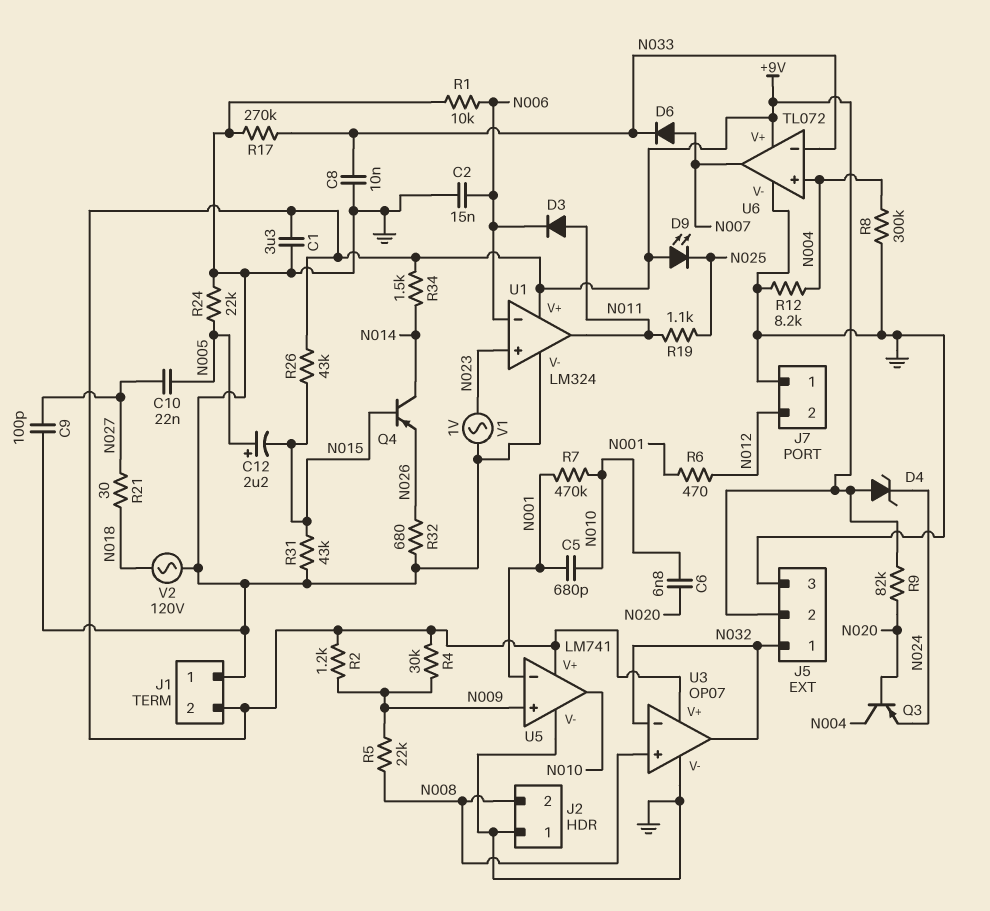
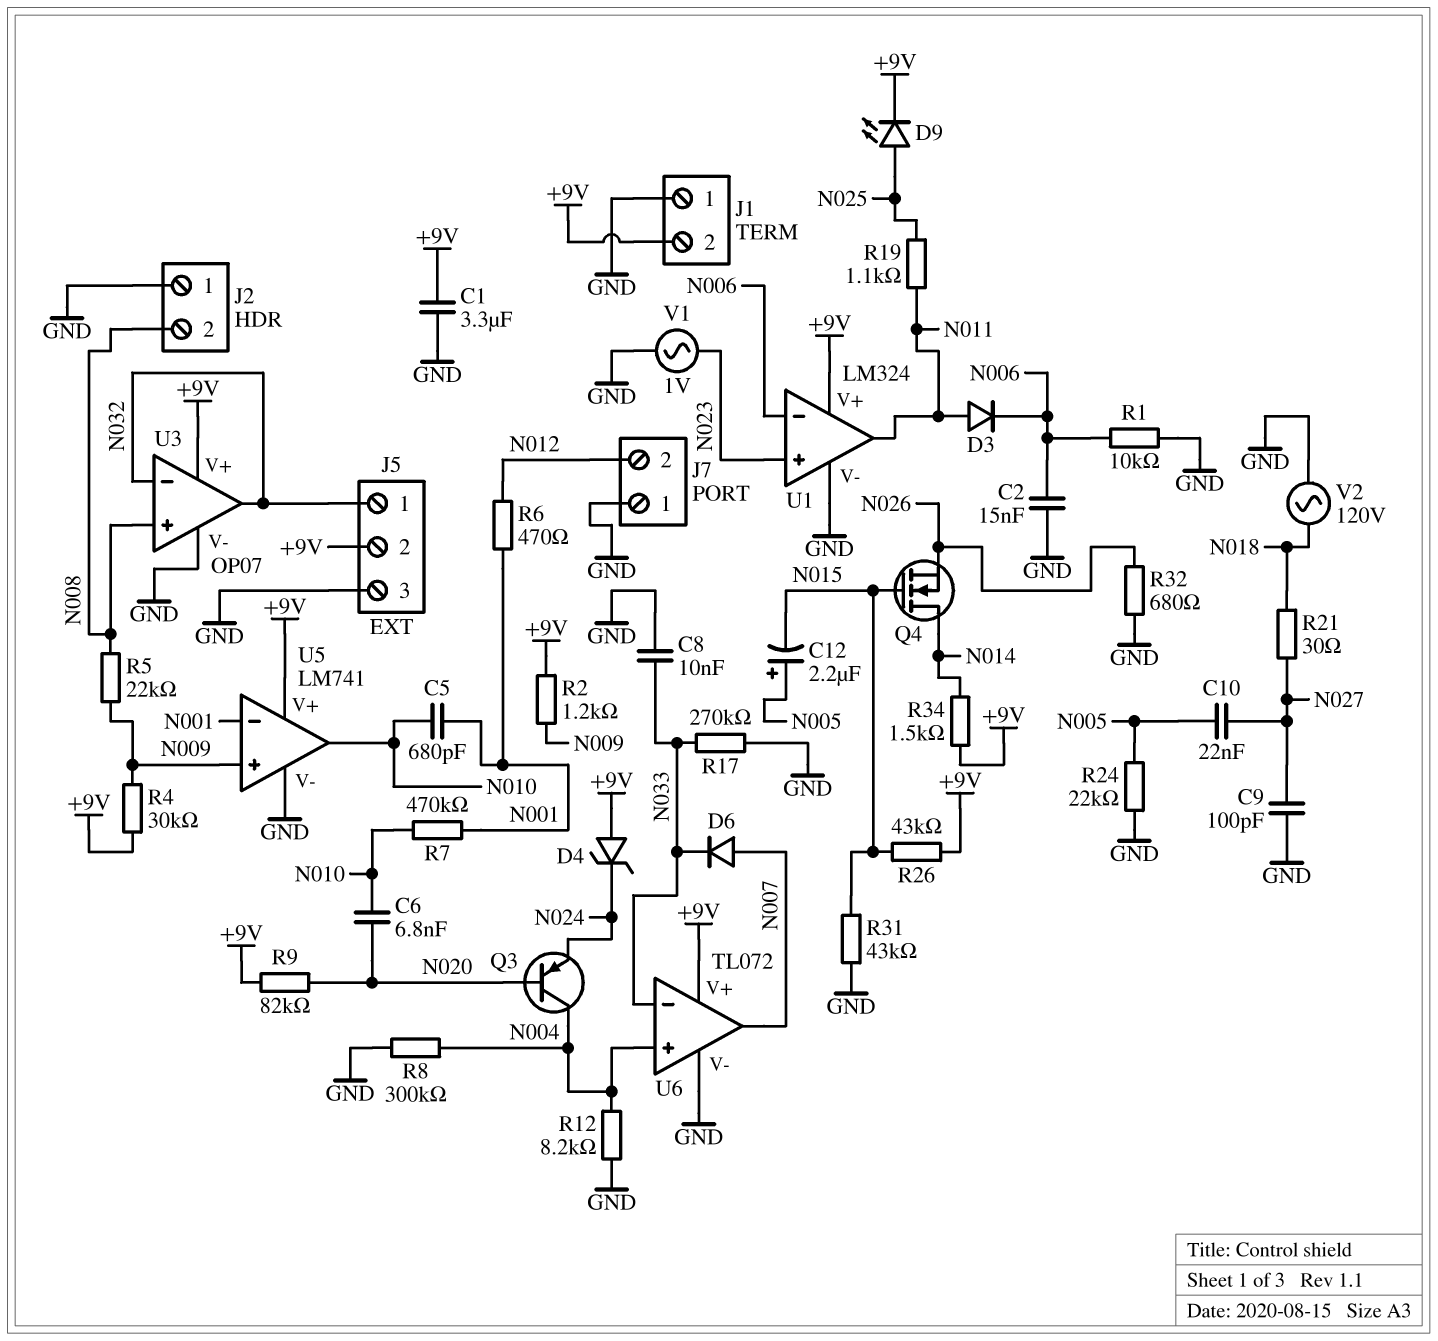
D9: LED (A +9V, K N025) -> LED (A N025, K +9V)
Q4: PNP (B N015, C N014, E N026) -> NMOS (G N015, D N014, S N026)

